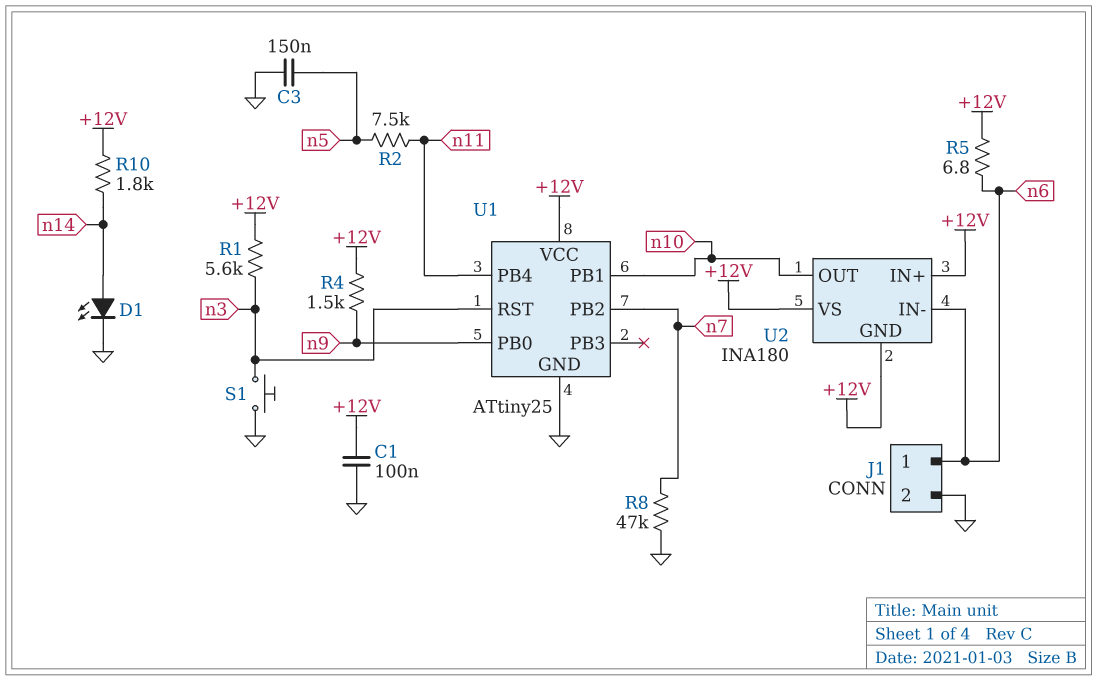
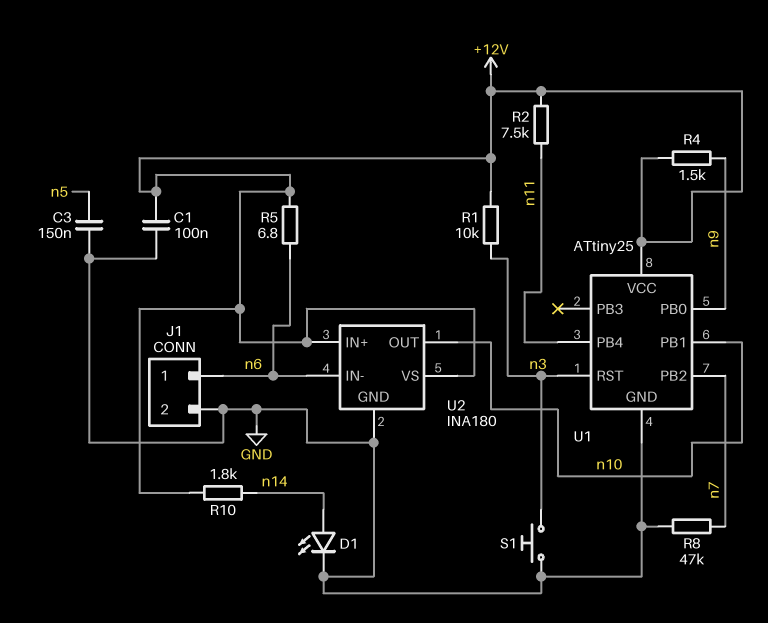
R1: 5.6k (+12V, n3) -> 10k (+12V, n3)
R2: 7.5k (n5, n11) -> 7.5k (+12V, n11)
U2 pin GND: +12V -> GND

